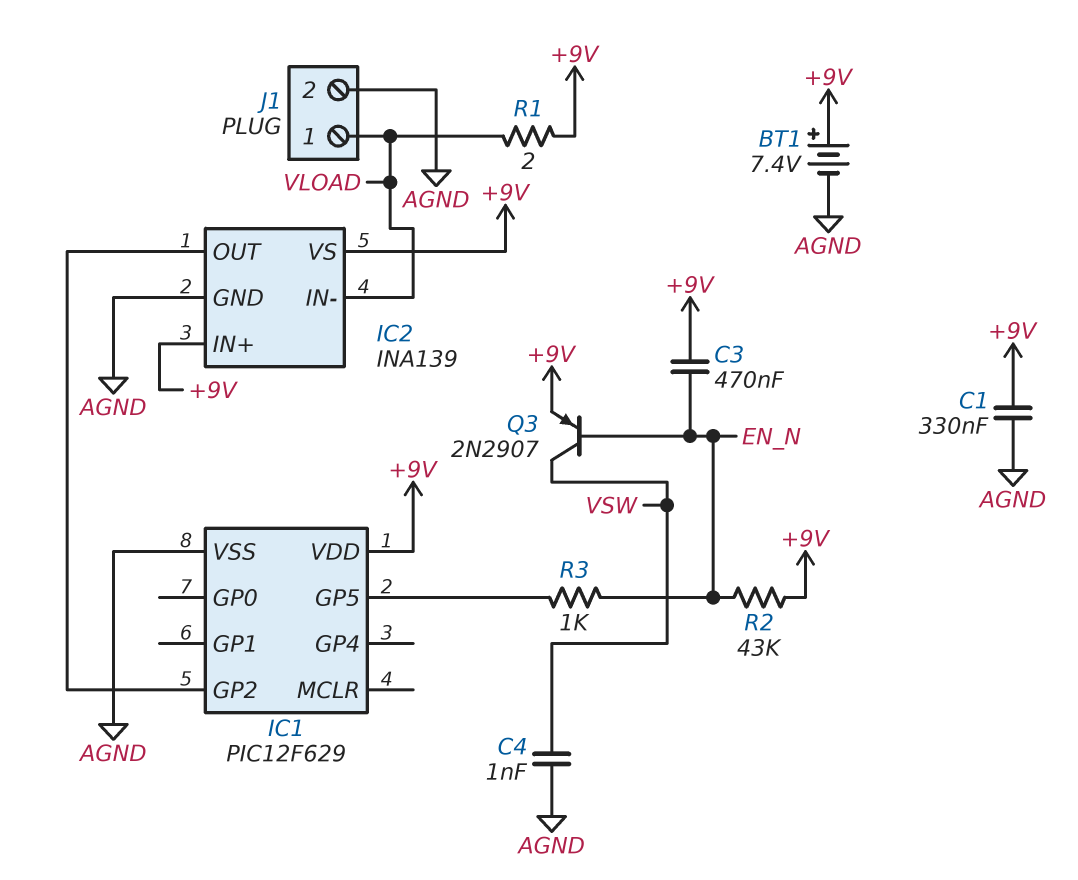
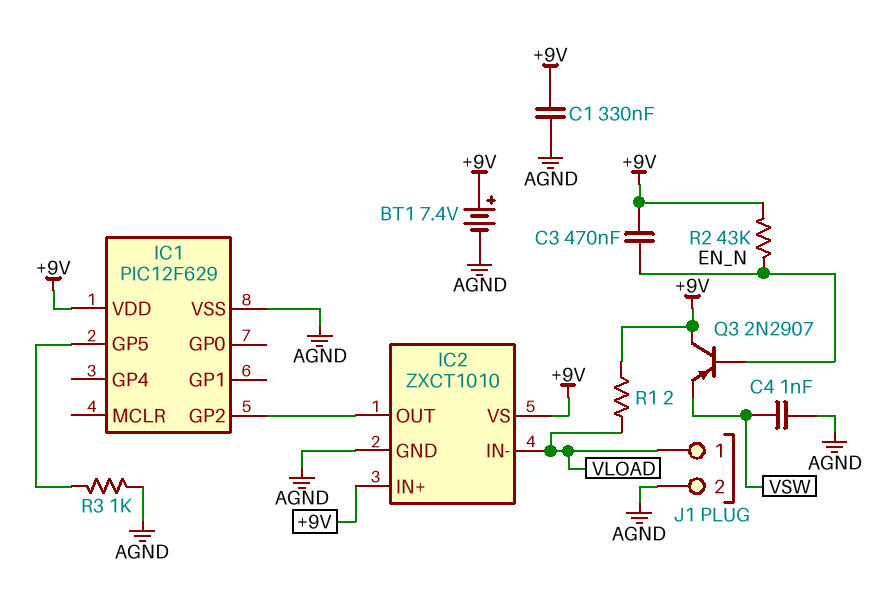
IC2: INA139 -> ZXCT1010
Q3: PNP 2N2907 (B EN_N, C VSW, E +9V) -> PNP 2N2907 (B EN_N, C +9V, E VSW)
R3: 1k (EN_N, IC1/GP5) -> 1k (AGND, IC1/GP5)

